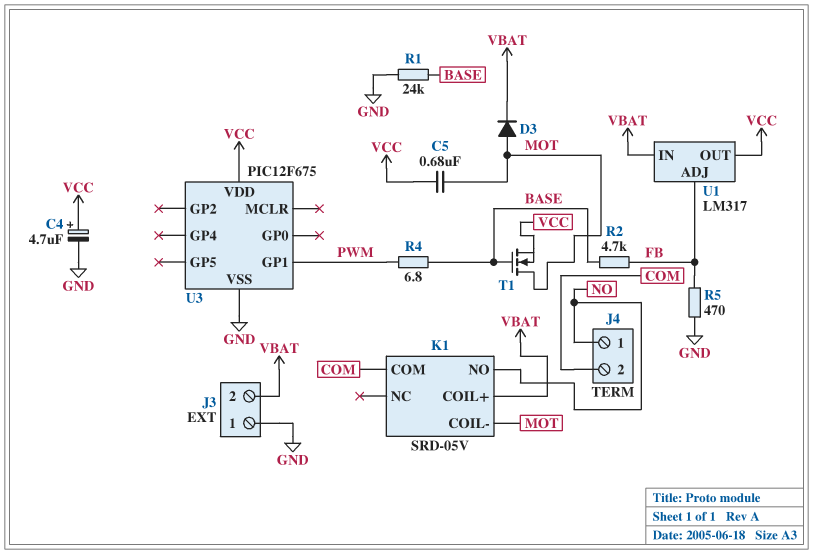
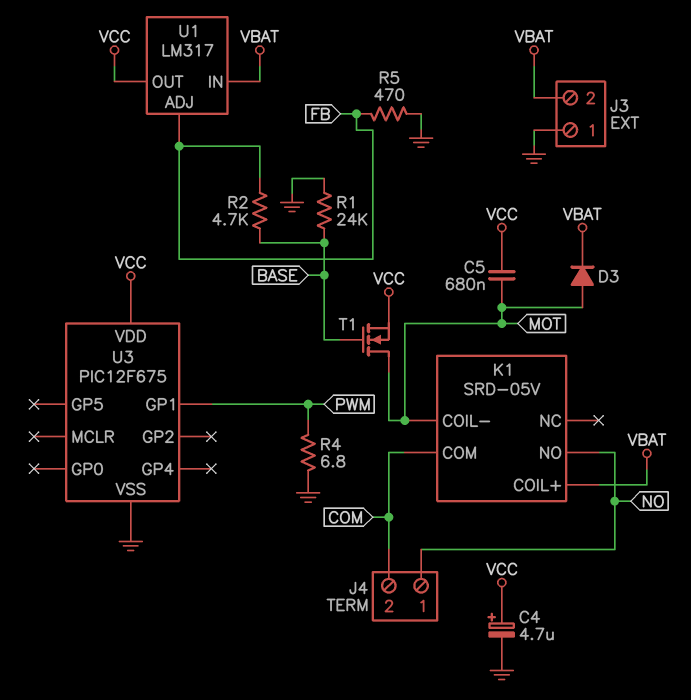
R4: 6.8 (BASE, PWM) -> 6.8 (GND, PWM)

